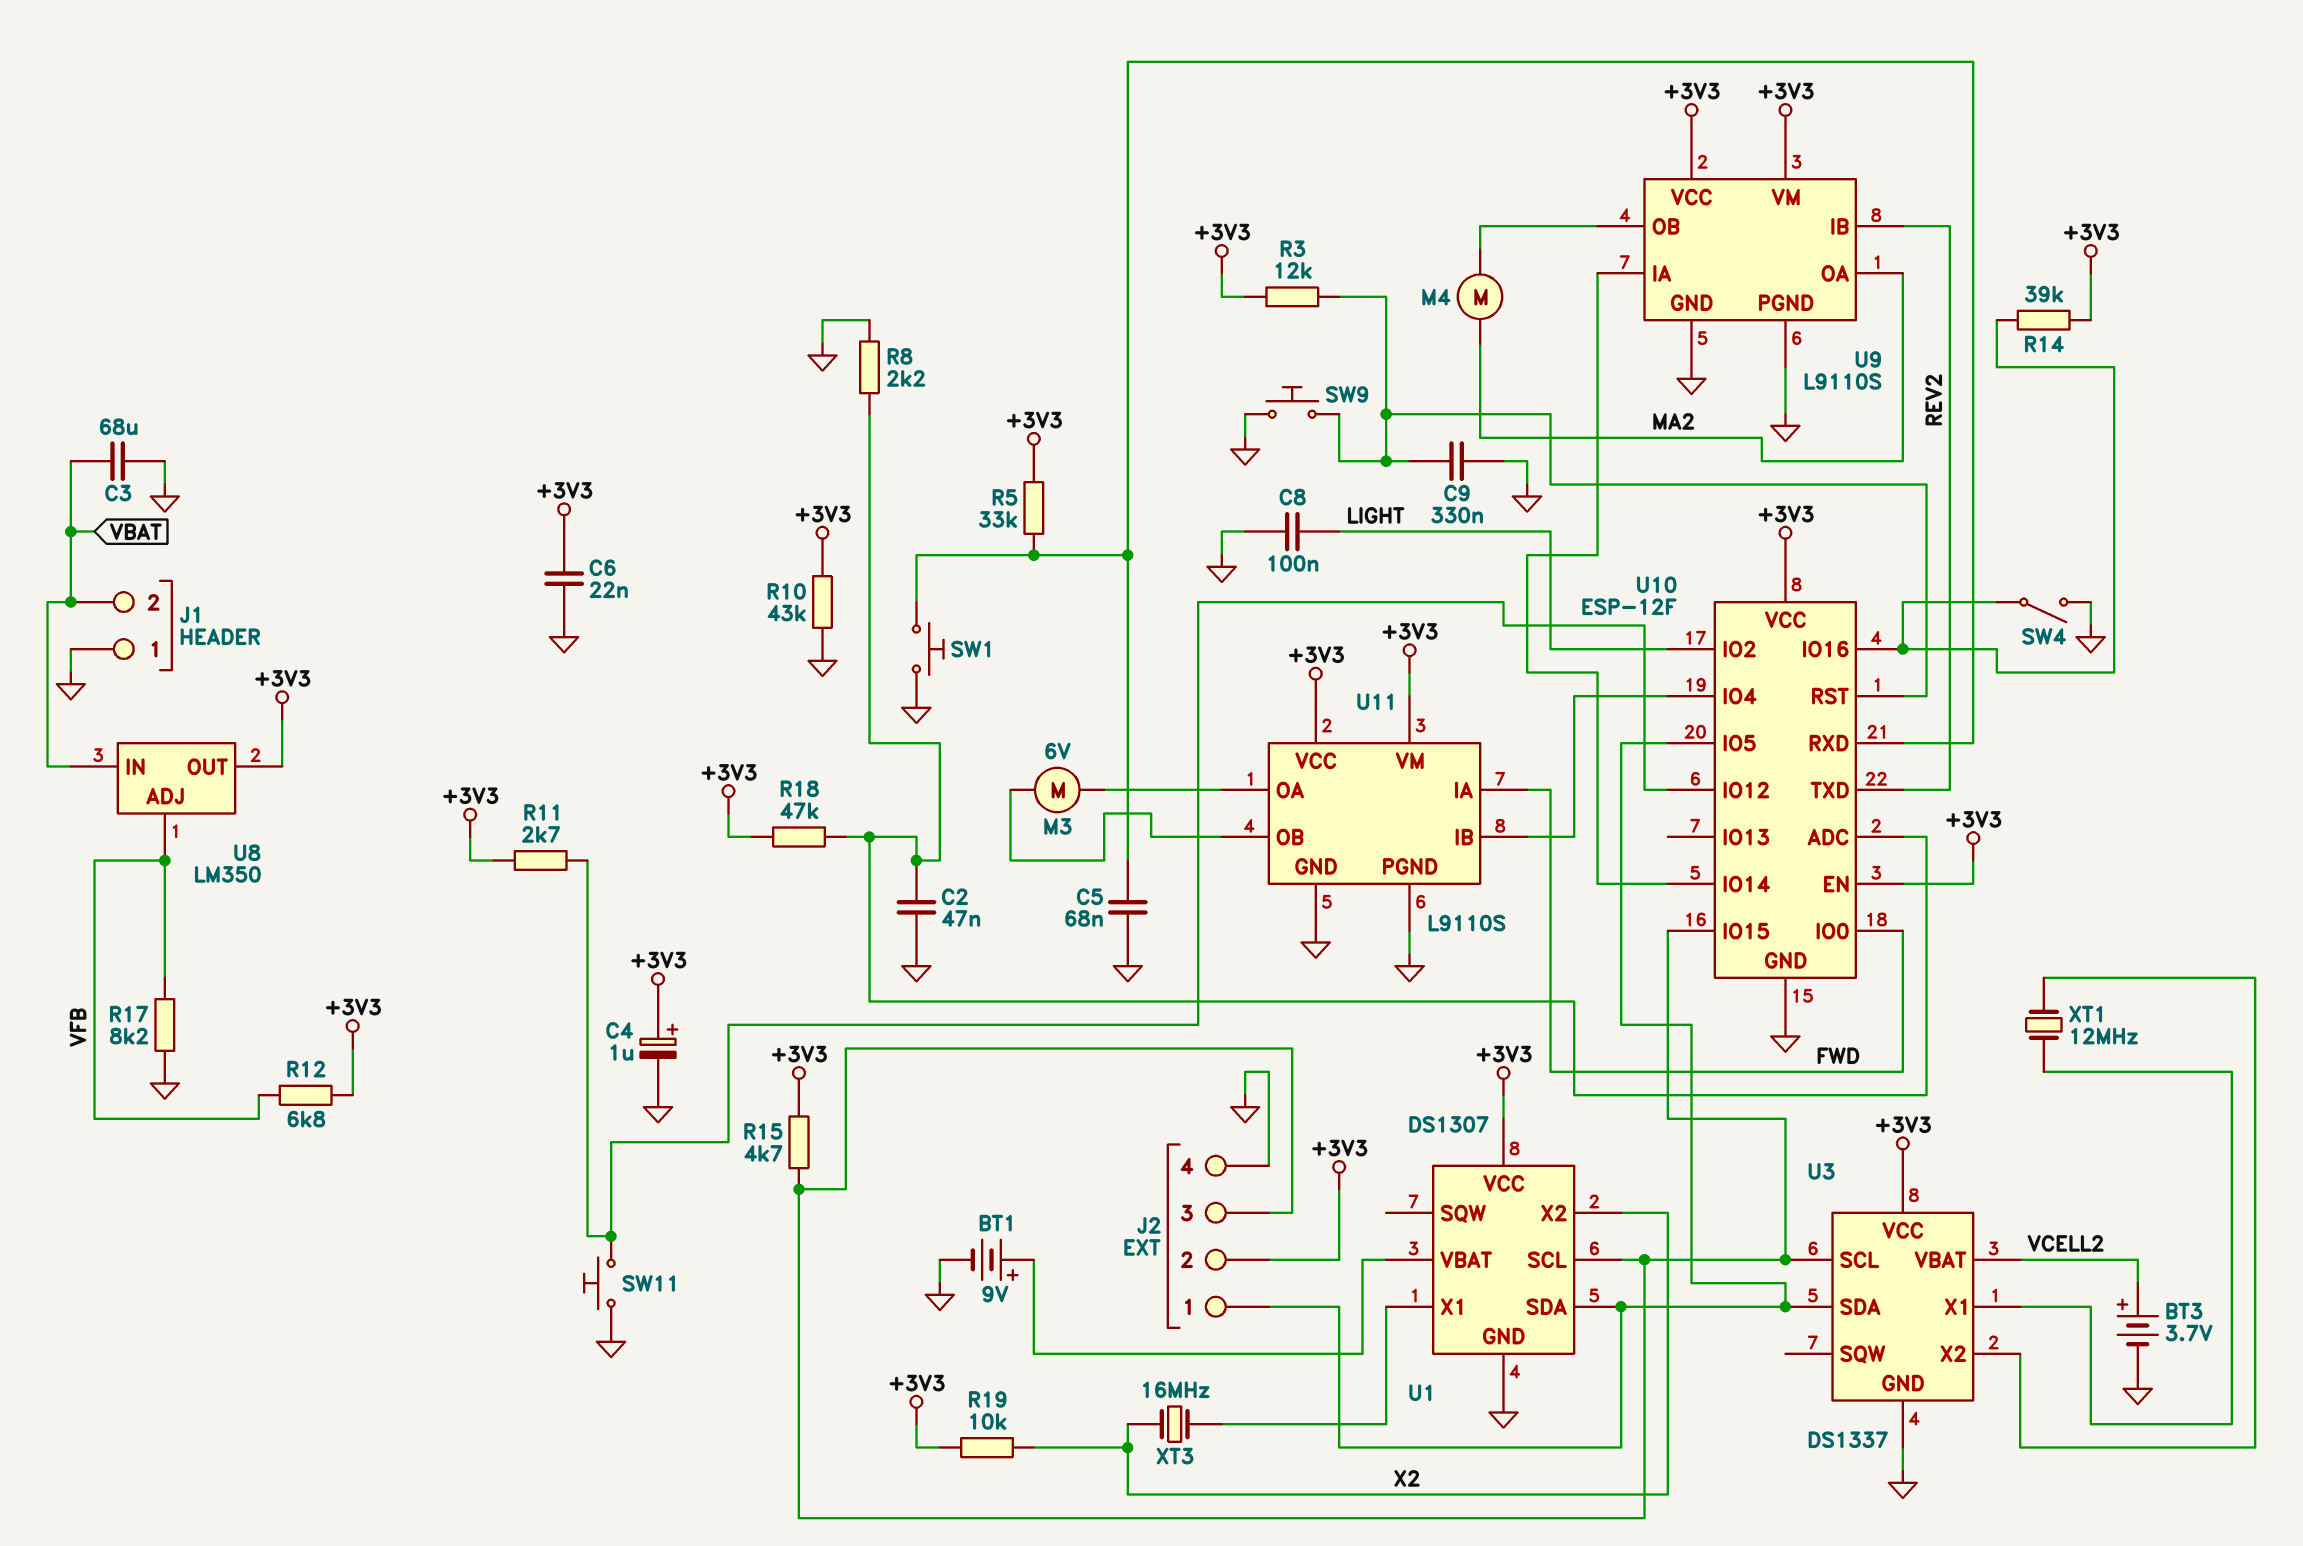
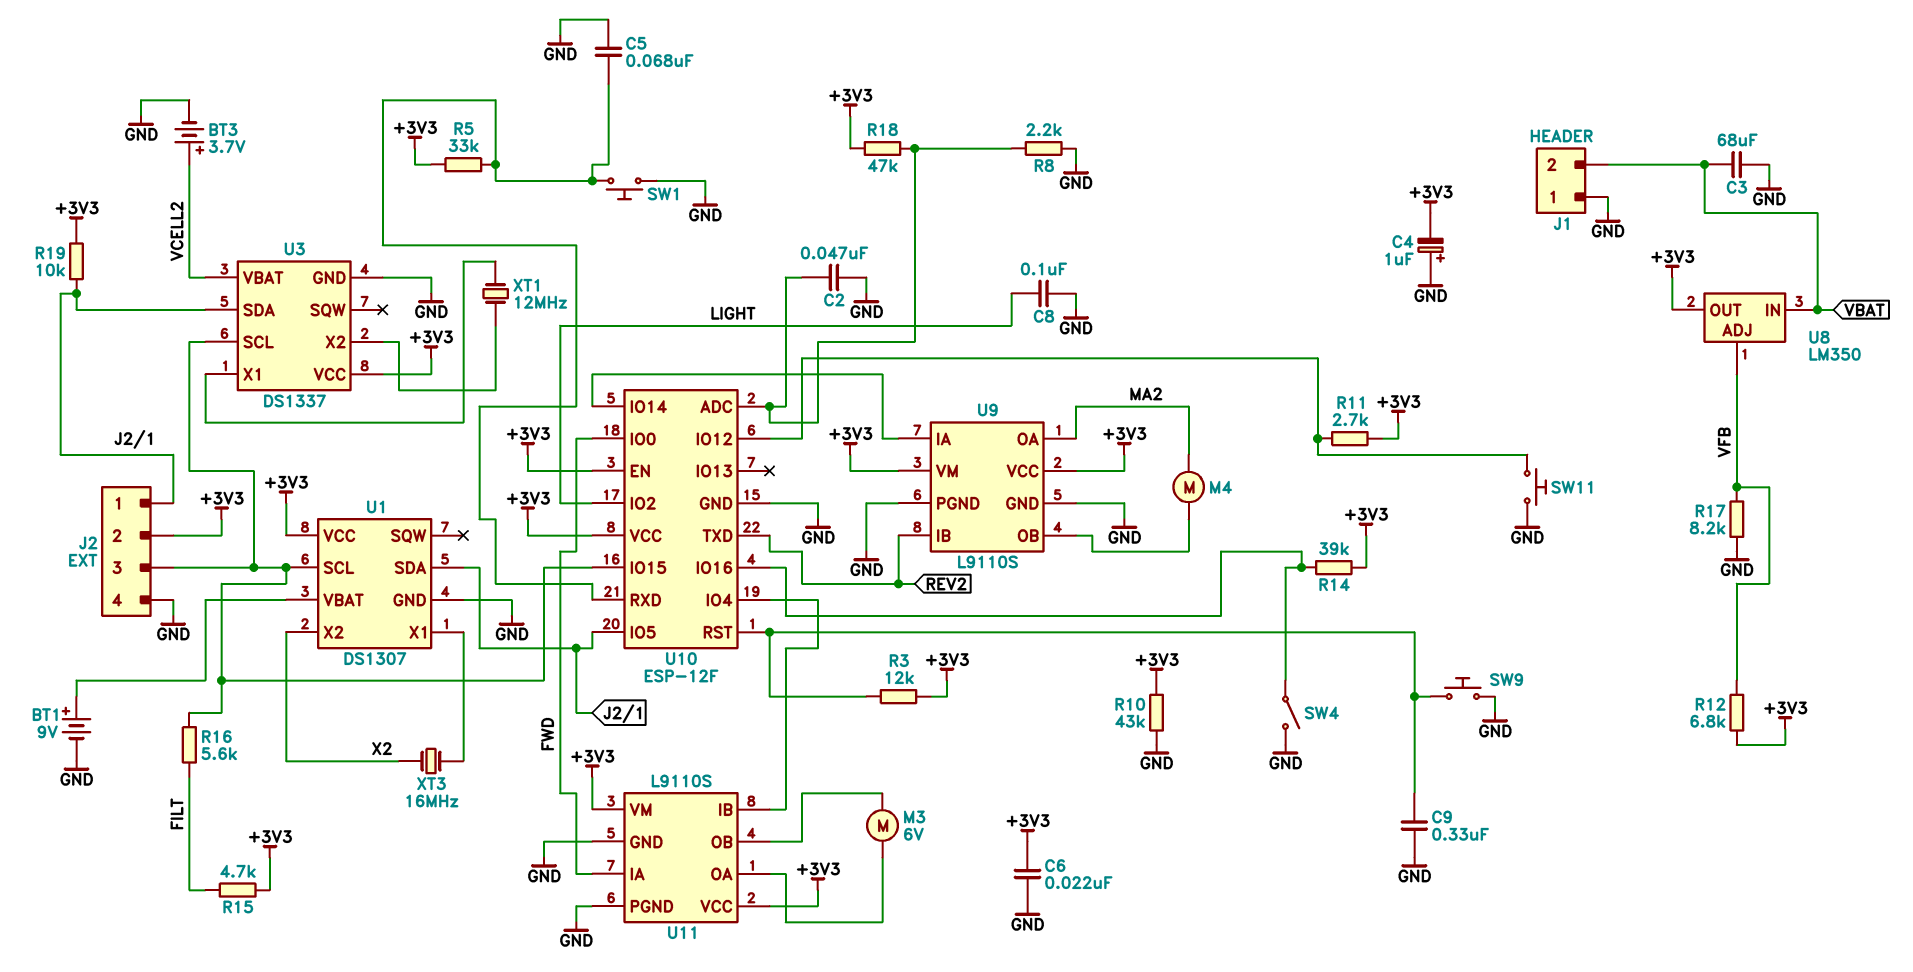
C4: 1uF (plus +3V3, minus GND) -> 1uF (plus GND, minus +3V3)
R15: 4.7k (+3V3, J2/3) -> 4.7k (+3V3, FILT)
R16: none -> 5.6k (FILT, J2/3)
R19: 10k (+3V3, X2) -> 10k (+3V3, J2/1)

